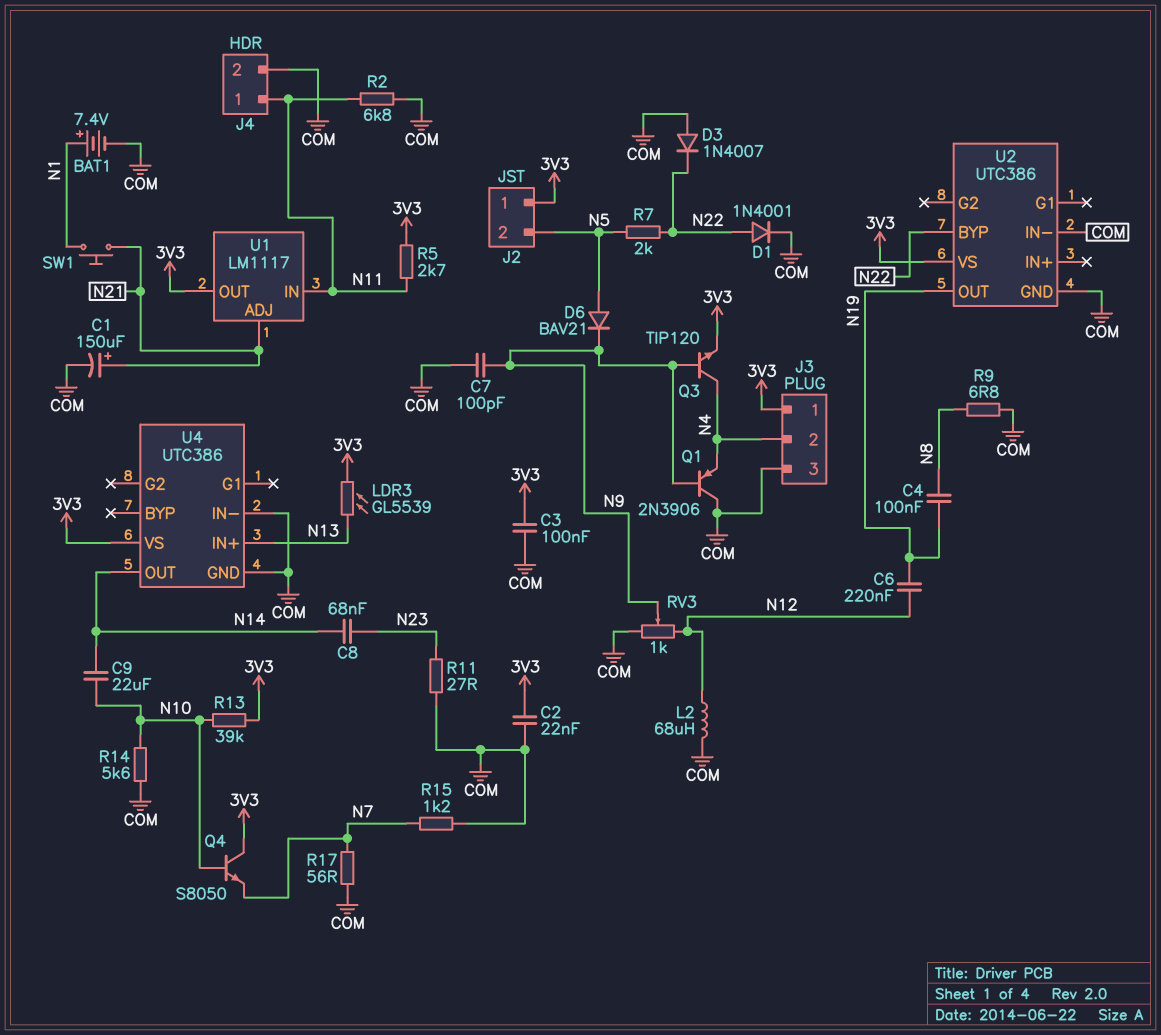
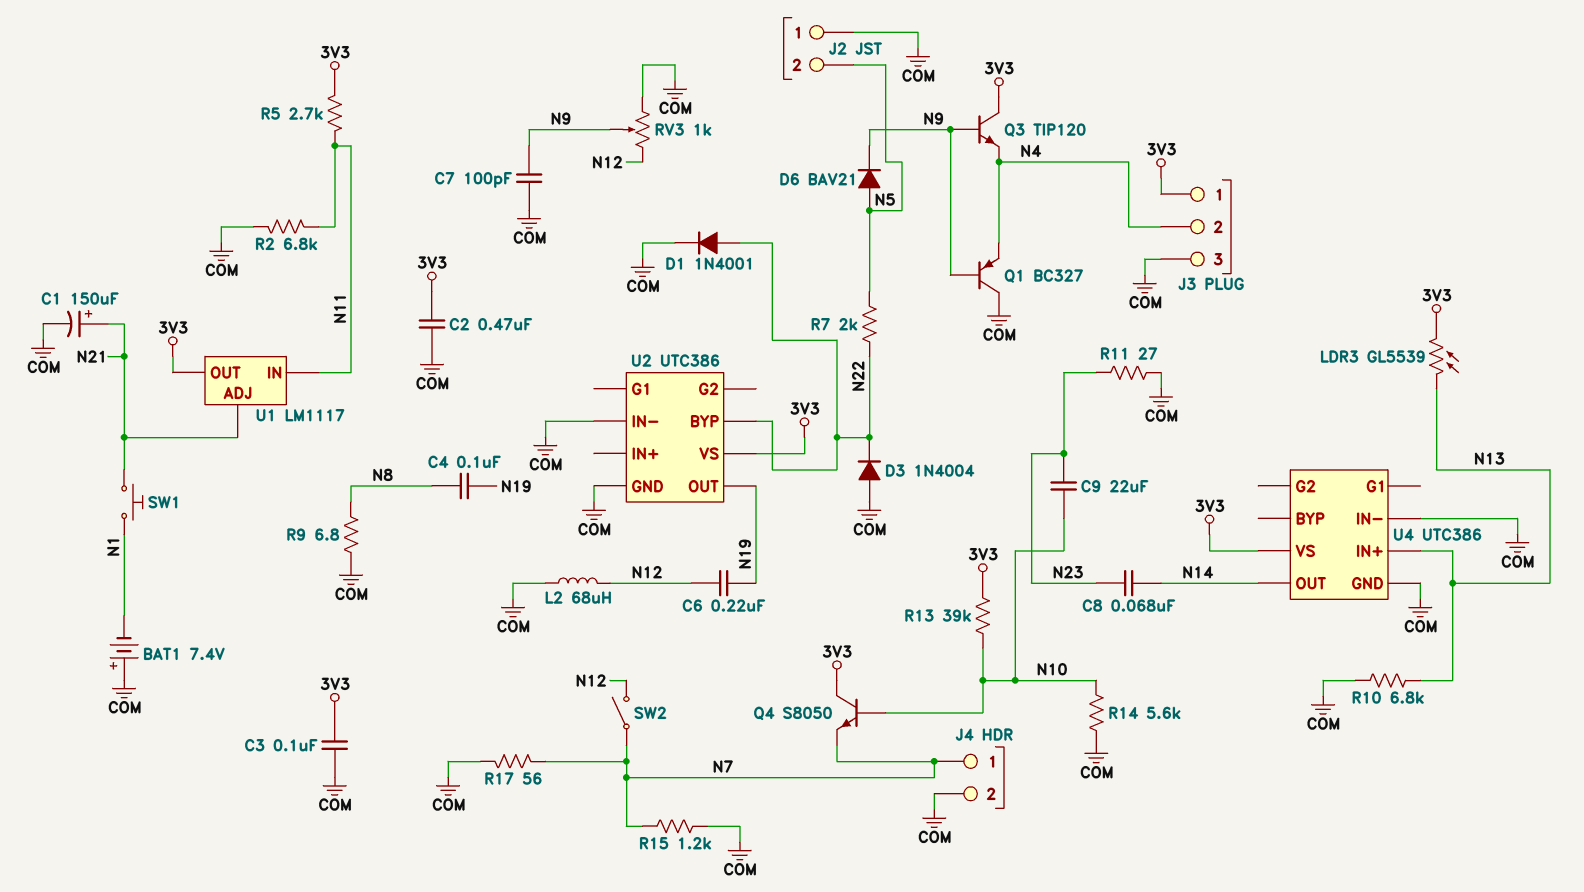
BAT1: 7.4V (plus N1, minus COM) -> 7.4V (plus COM, minus N1)
C2: 22nF (3V3, COM) -> 470nF (3V3, COM)
C9: 22uF (N10, N14) -> 22uF (N10, N23)
D3: diode 1N4007 (A COM, K N22) -> diode 1N4004 (A COM, K N22)
J2 pin 1: 3V3 -> COM
J4 pin 1: N11 -> N7
Q1: PNP 2N3906 (B N9, C COM, E N4) -> PNP BC327 (B N9, C COM, E N4)
Q3: NPN TIP120 (B N9, C N4, E 3V3) -> NPN TIP120 (B N9, C 3V3, E N4)
R10: none -> 6.8k (COM, N13)
SW2: none -> switch (N7, N12)

